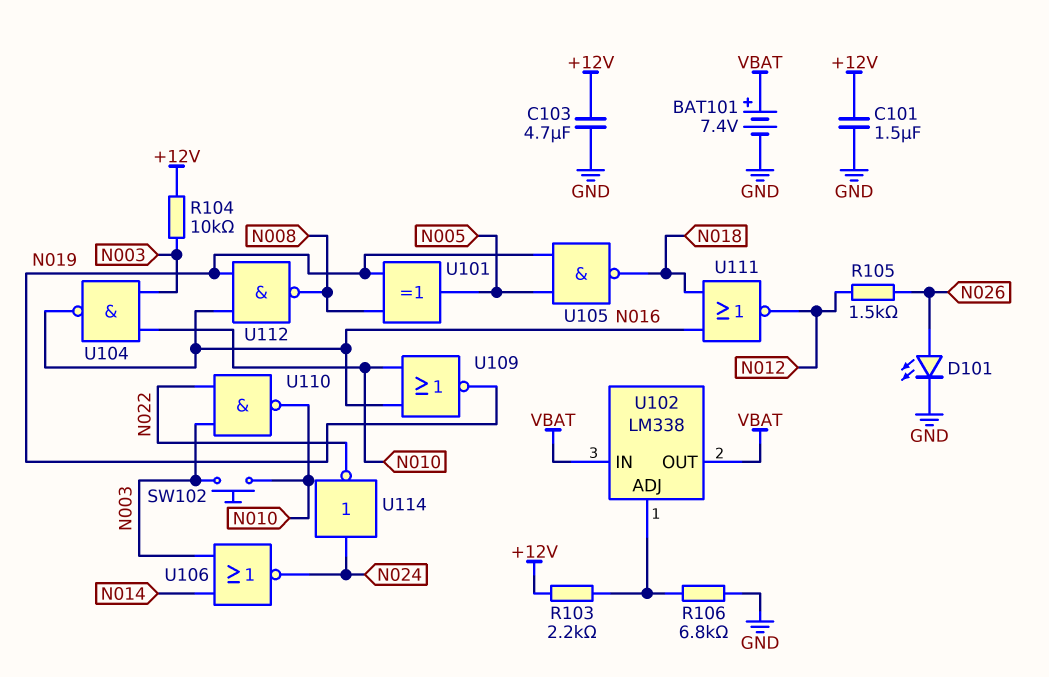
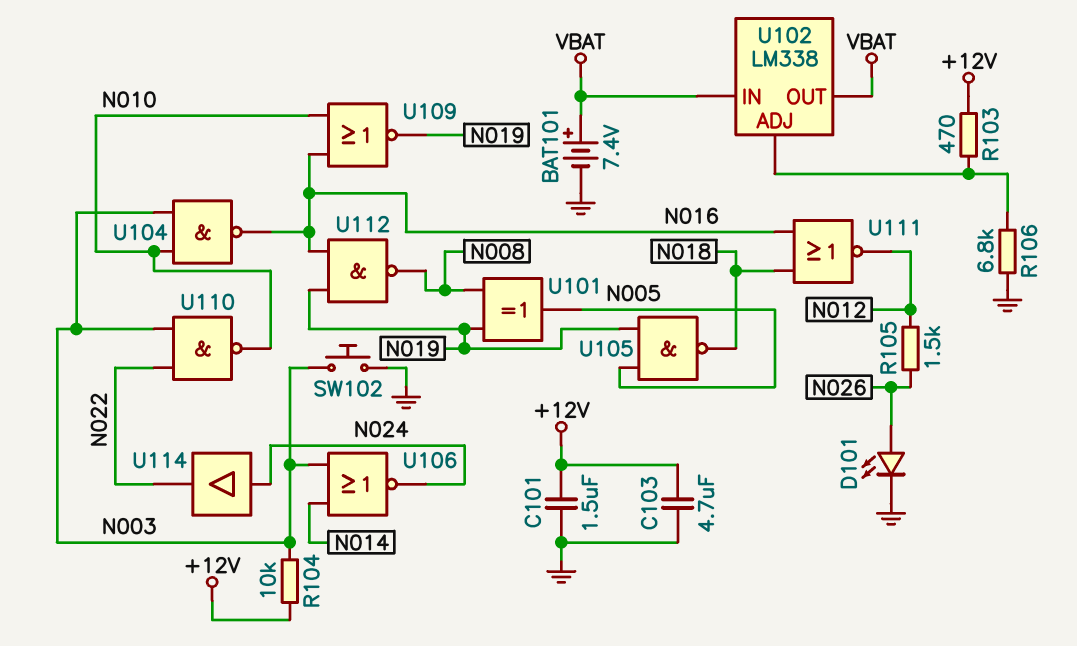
R103: 2.2k (+12V, U102/ADJ) -> 470 (+12V, U102/ADJ)
SW102: button (N003, N010) -> button (GND, N003)
U114: NOT (in N024, out N022) -> buffer (in N024, out N022)

